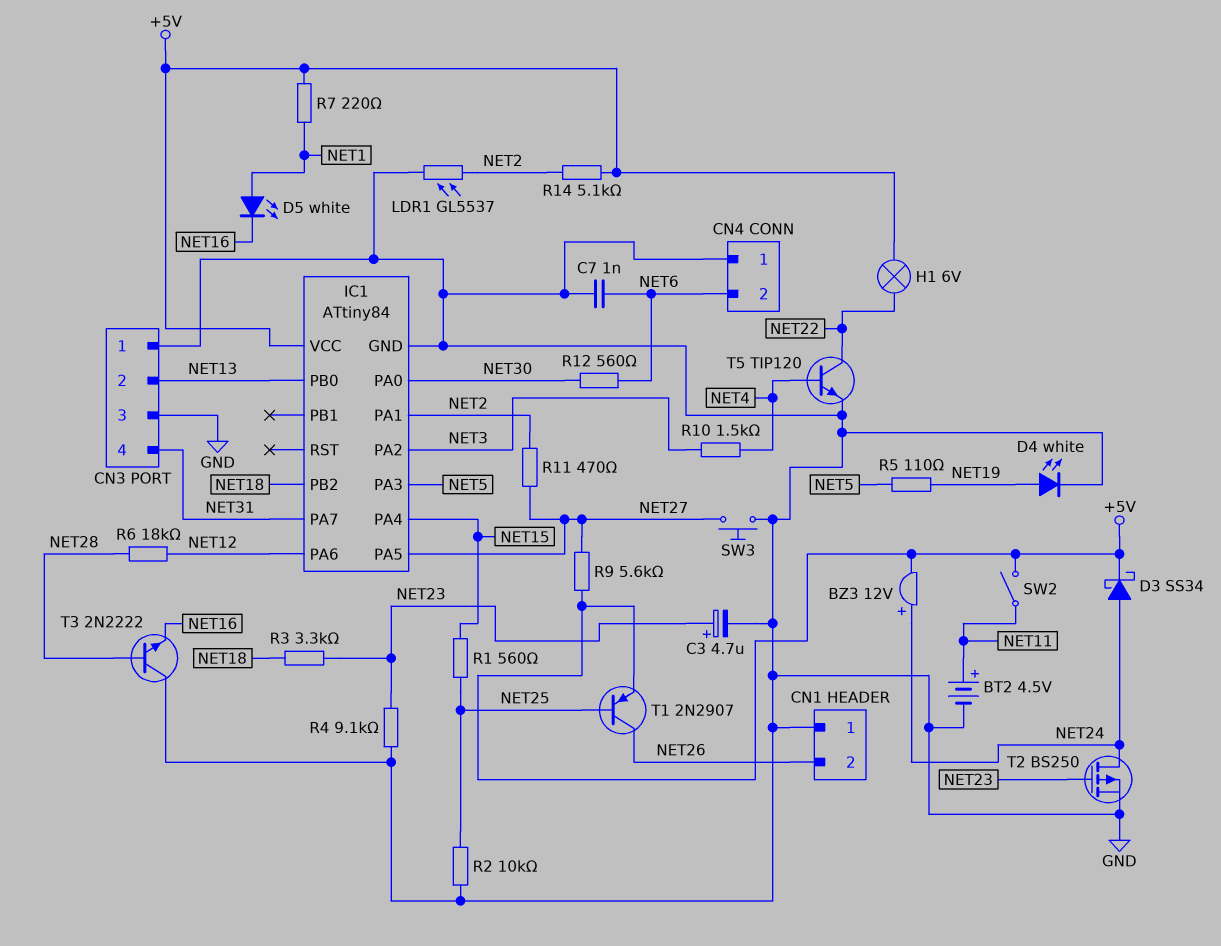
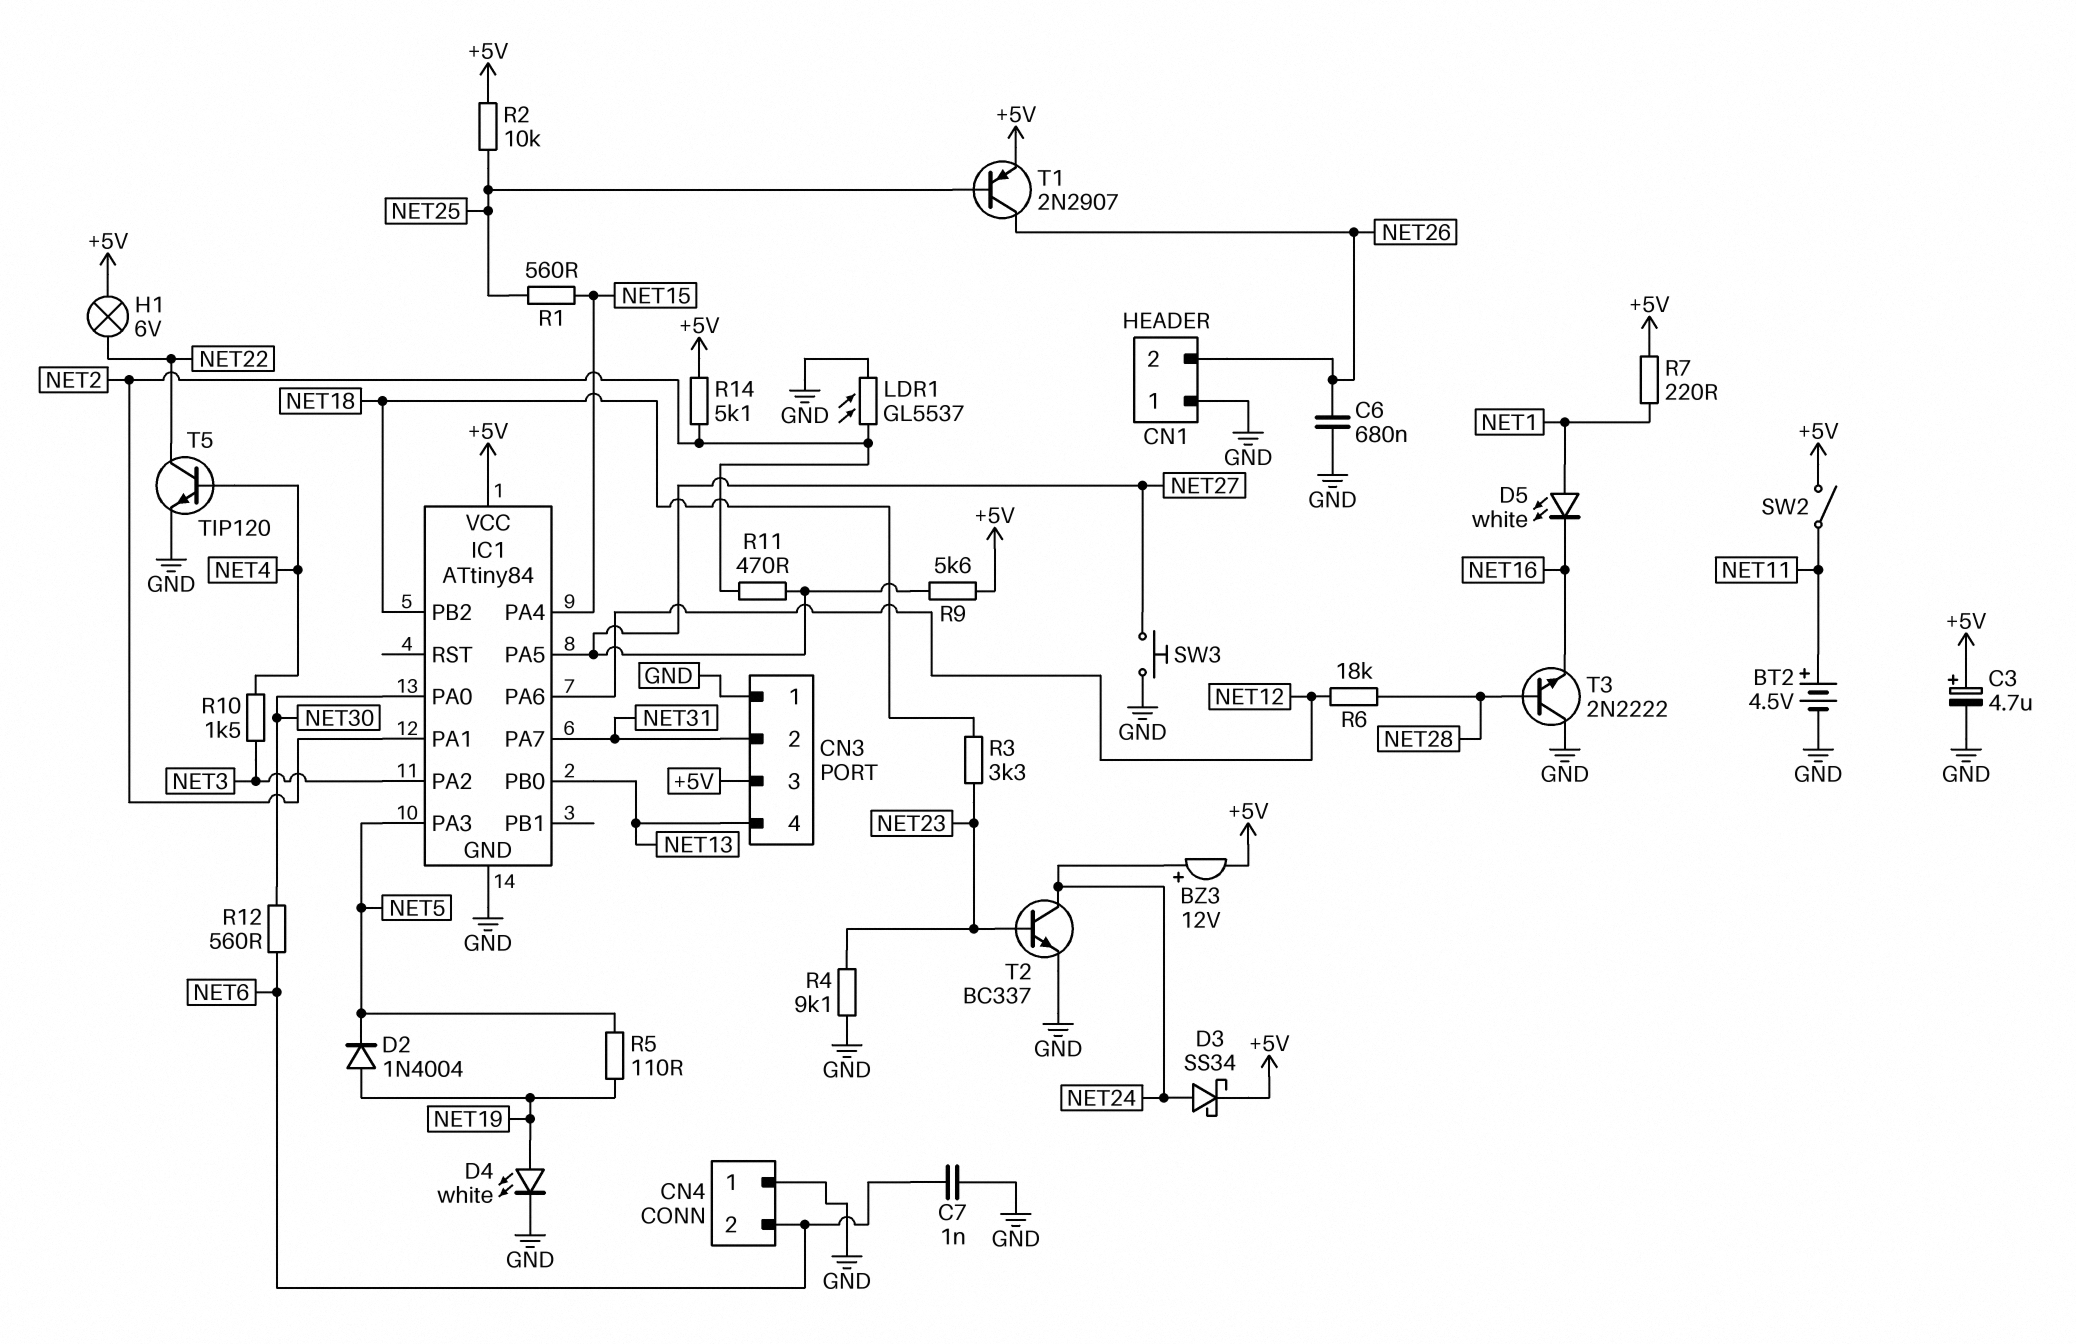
C3: 4.7uF (plus NET23, minus GND) -> 4.7uF (plus +5V, minus GND)
C6: none -> 680nF (GND, NET26)
CN3 pin 2: NET13 -> NET31
CN3 pin 3: GND -> +5V
CN3 pin 4: NET31 -> NET13
D2: none -> diode 1N4004 (A NET19, K NET5)
R2: 10k (GND, NET25) -> 10k (+5V, NET25)
T2: PMOS BS250 (G NET23, D NET24, S GND) -> NPN BC337 (B NET23, C NET24, E GND)

